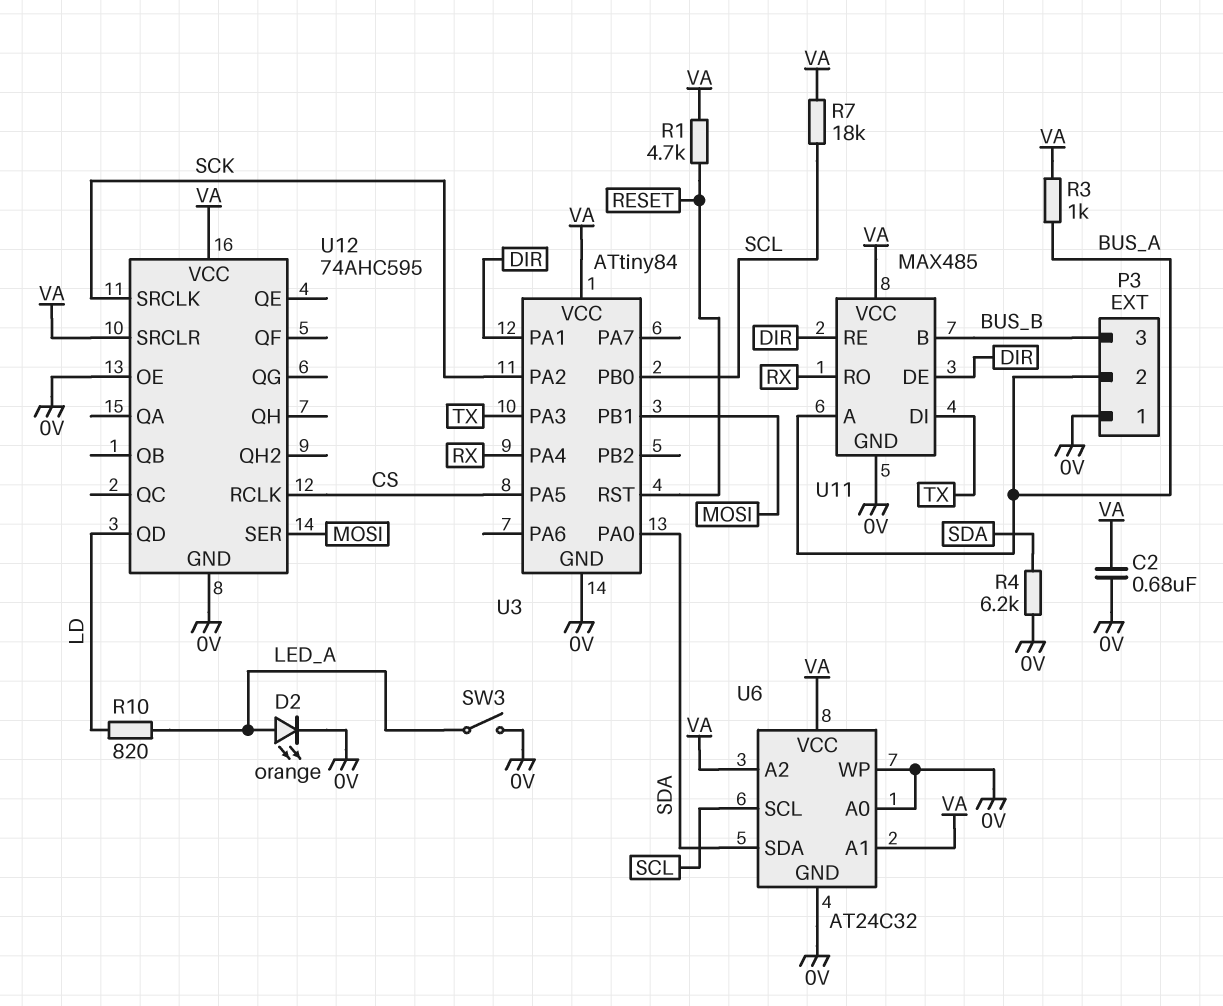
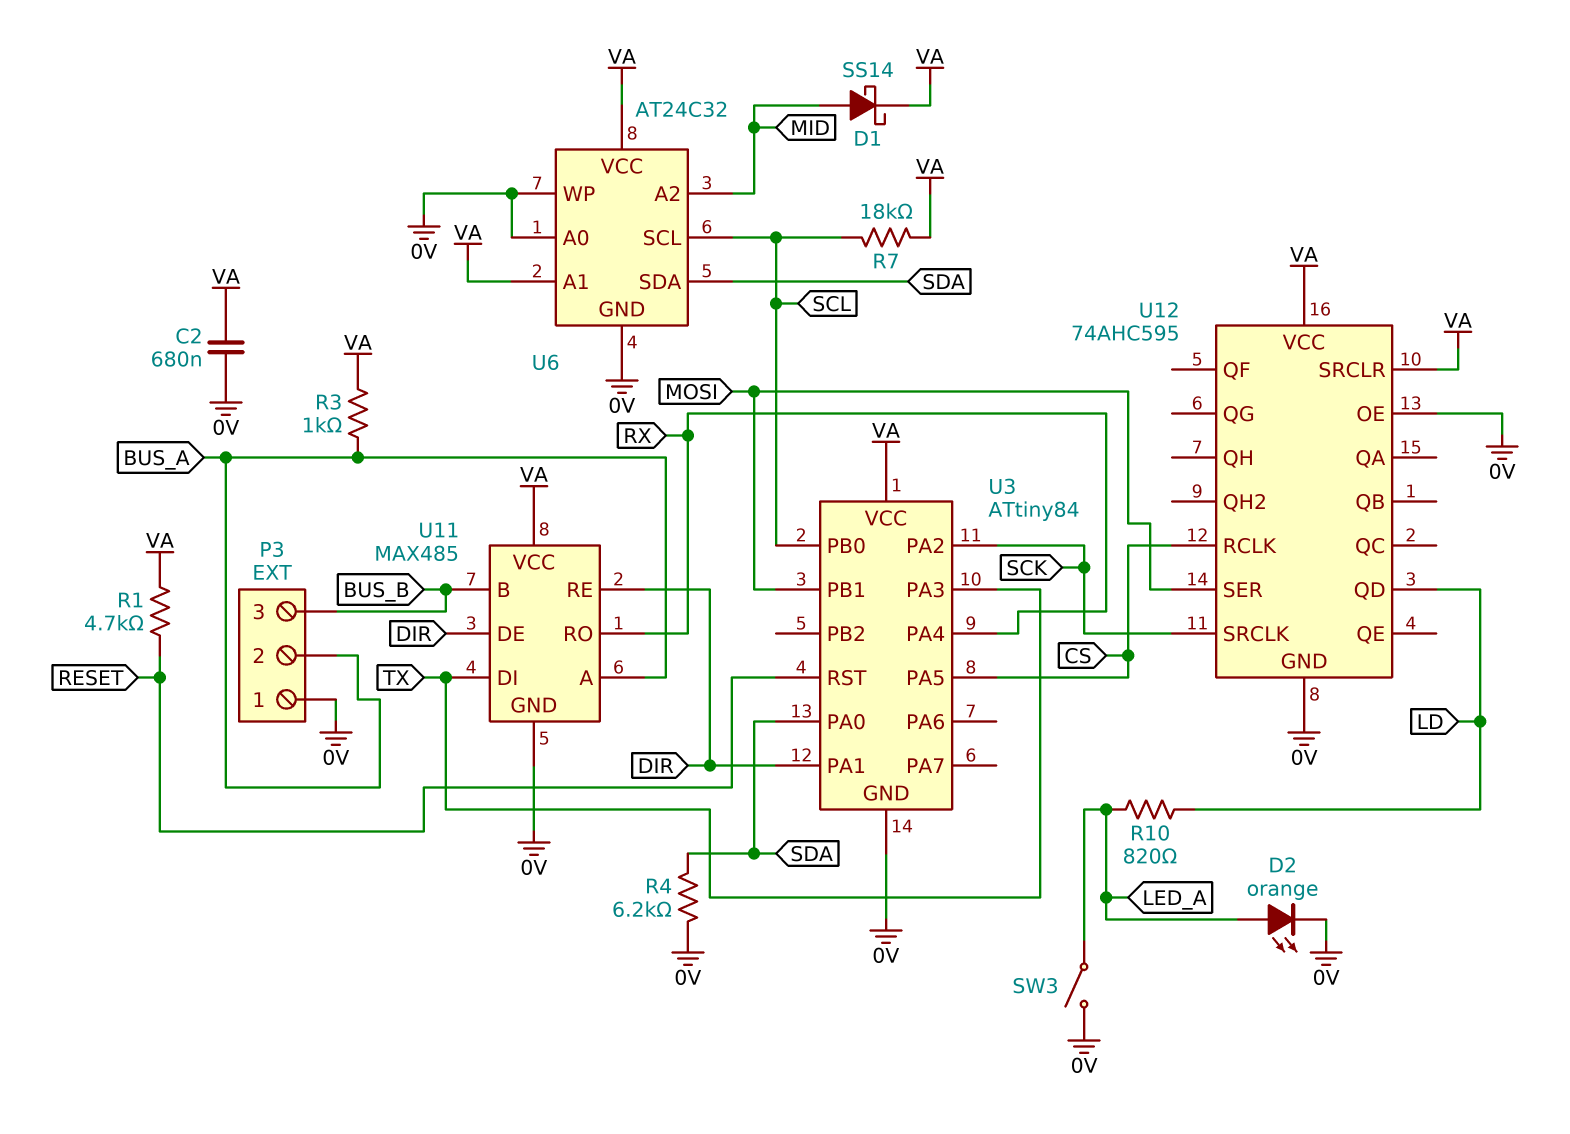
D1: none -> schottky SS14 (A MID, K VA)
U6 pin A2: VA -> MID

